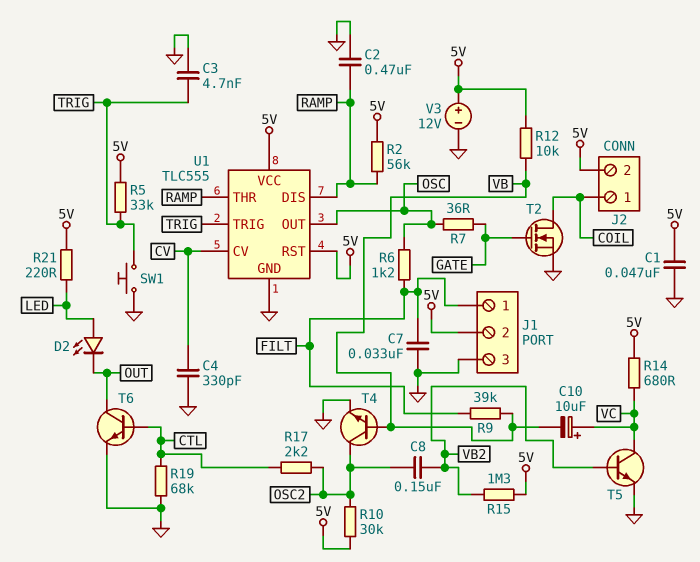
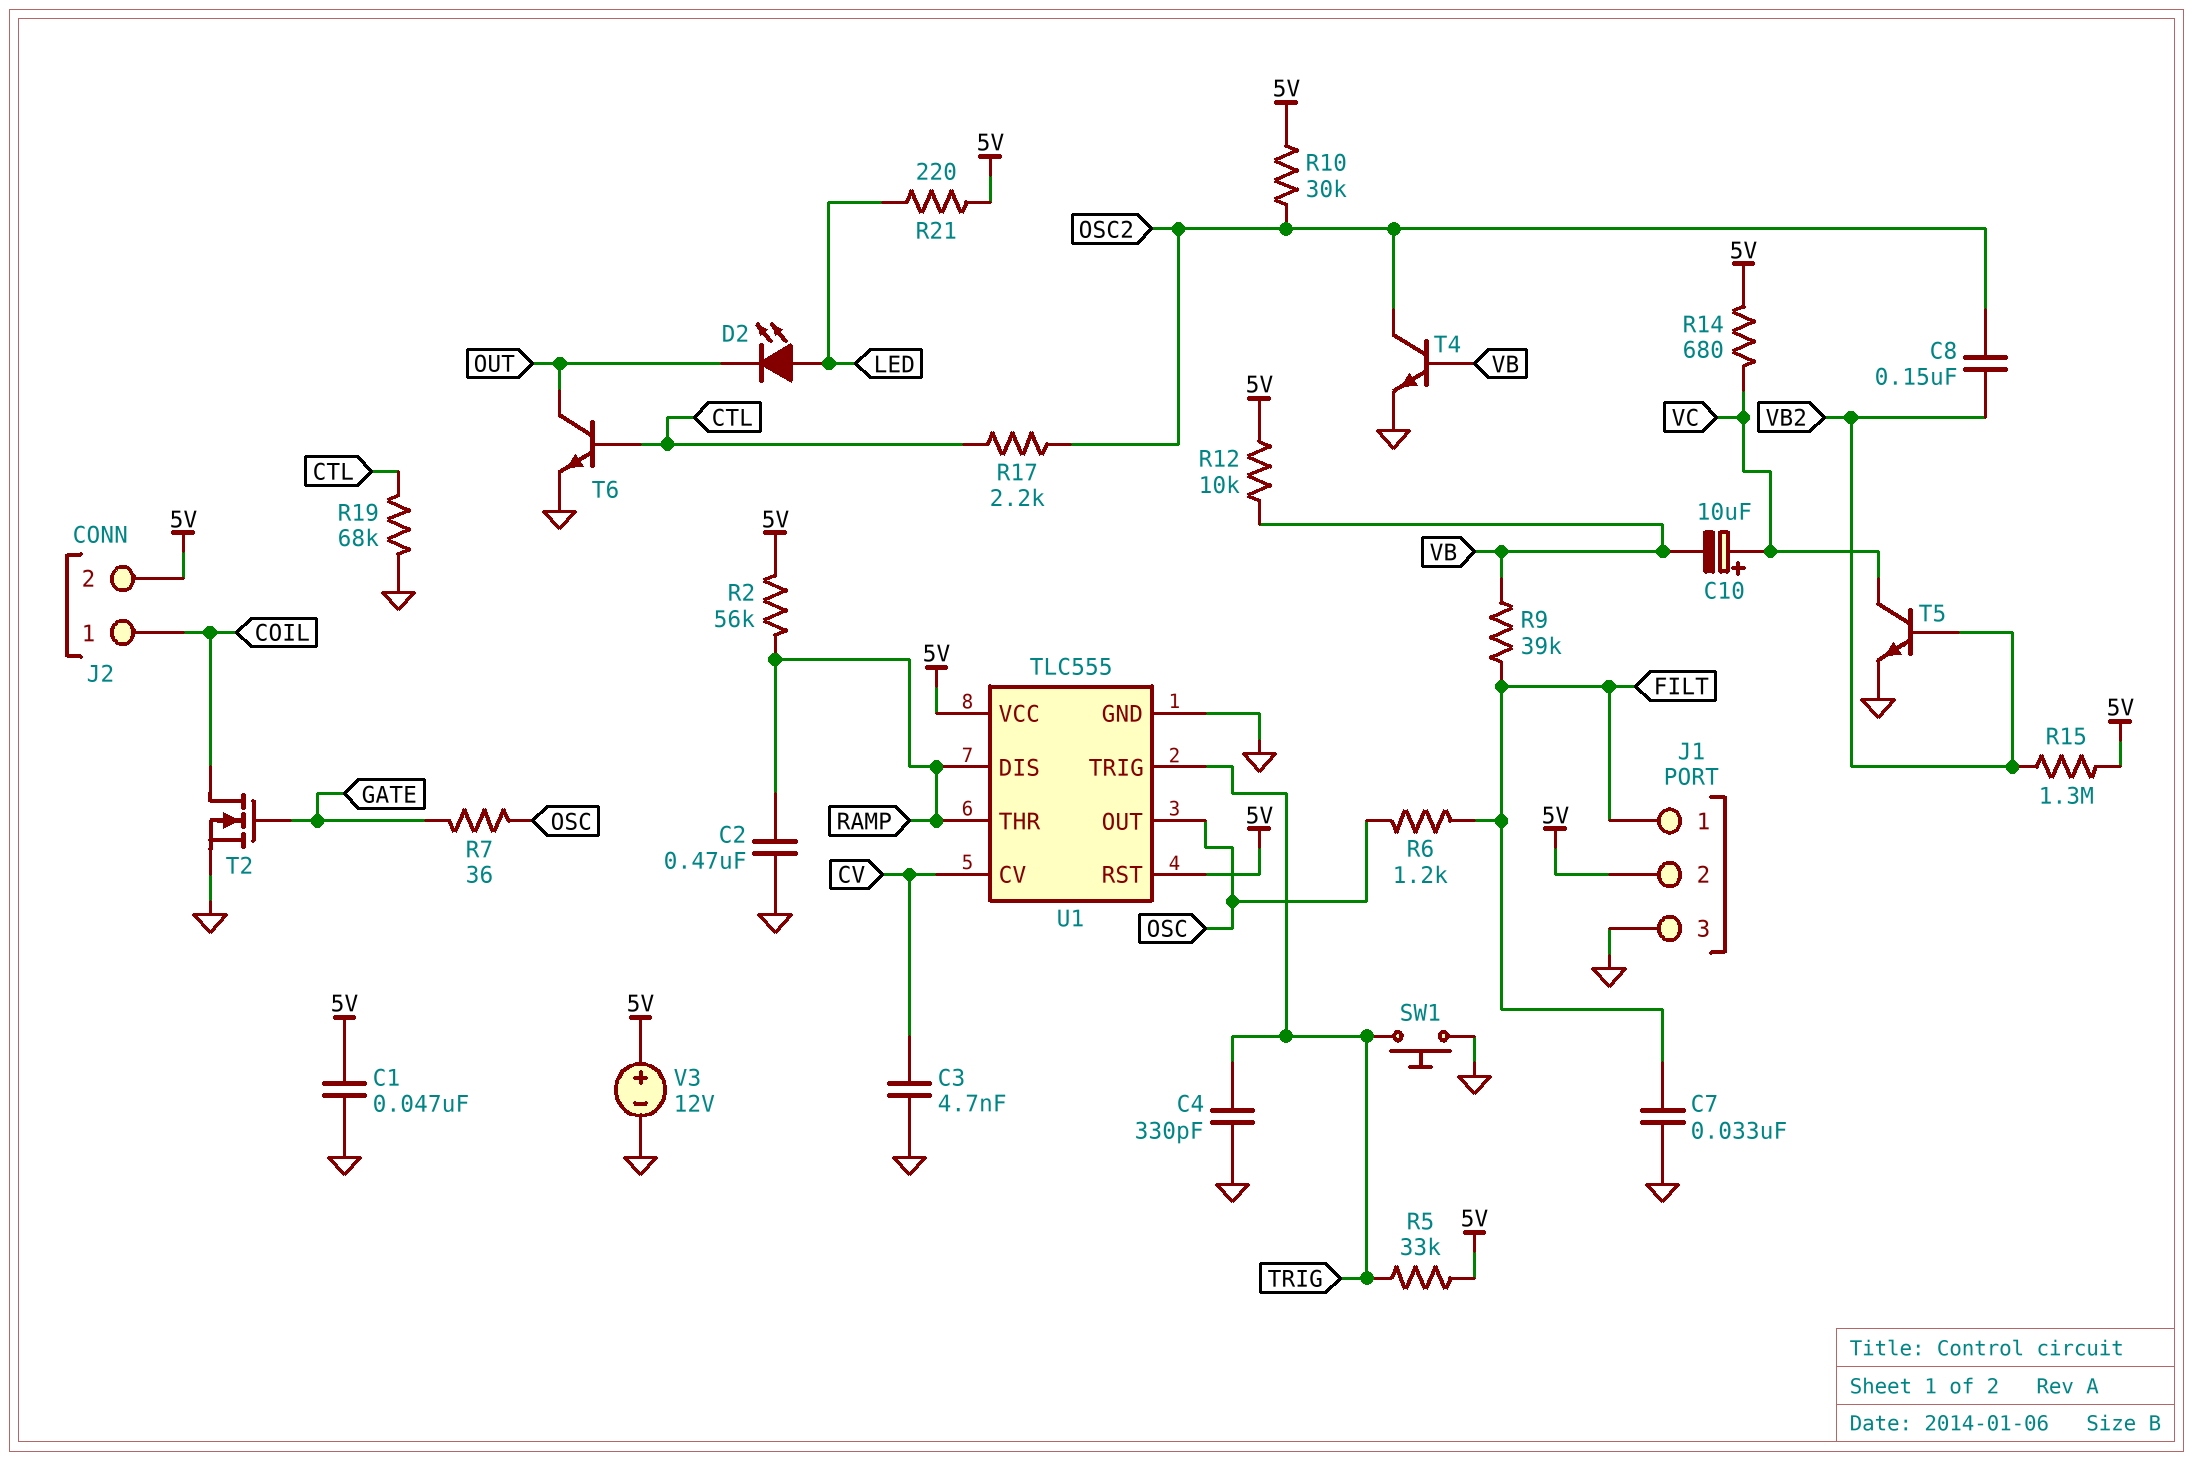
C3: 4.7nF (GND, TRIG) -> 4.7nF (CV, GND)
C4: 330pF (CV, GND) -> 330pF (GND, TRIG)

